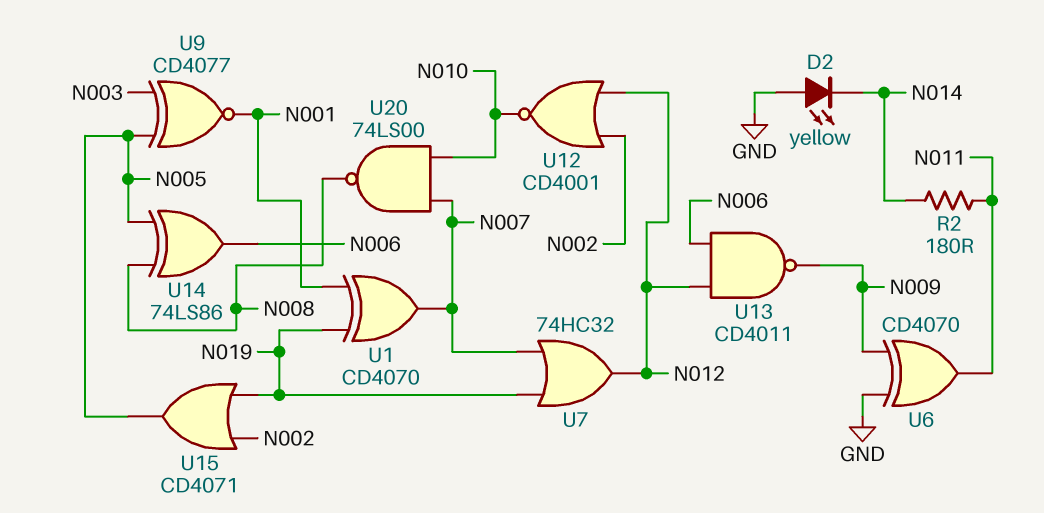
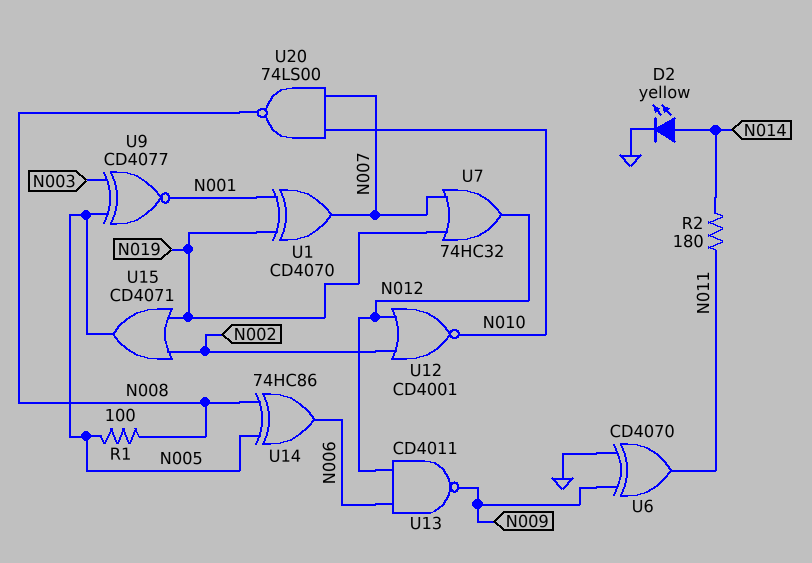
D2: LED yellow (A GND, K N014) -> LED yellow (A N014, K GND)
R1: none -> 100 (N005, N008)
U14: XOR 74LS86 (in N005, in N008, out N006) -> XOR 74HC86 (in N005, in N008, out N006)

